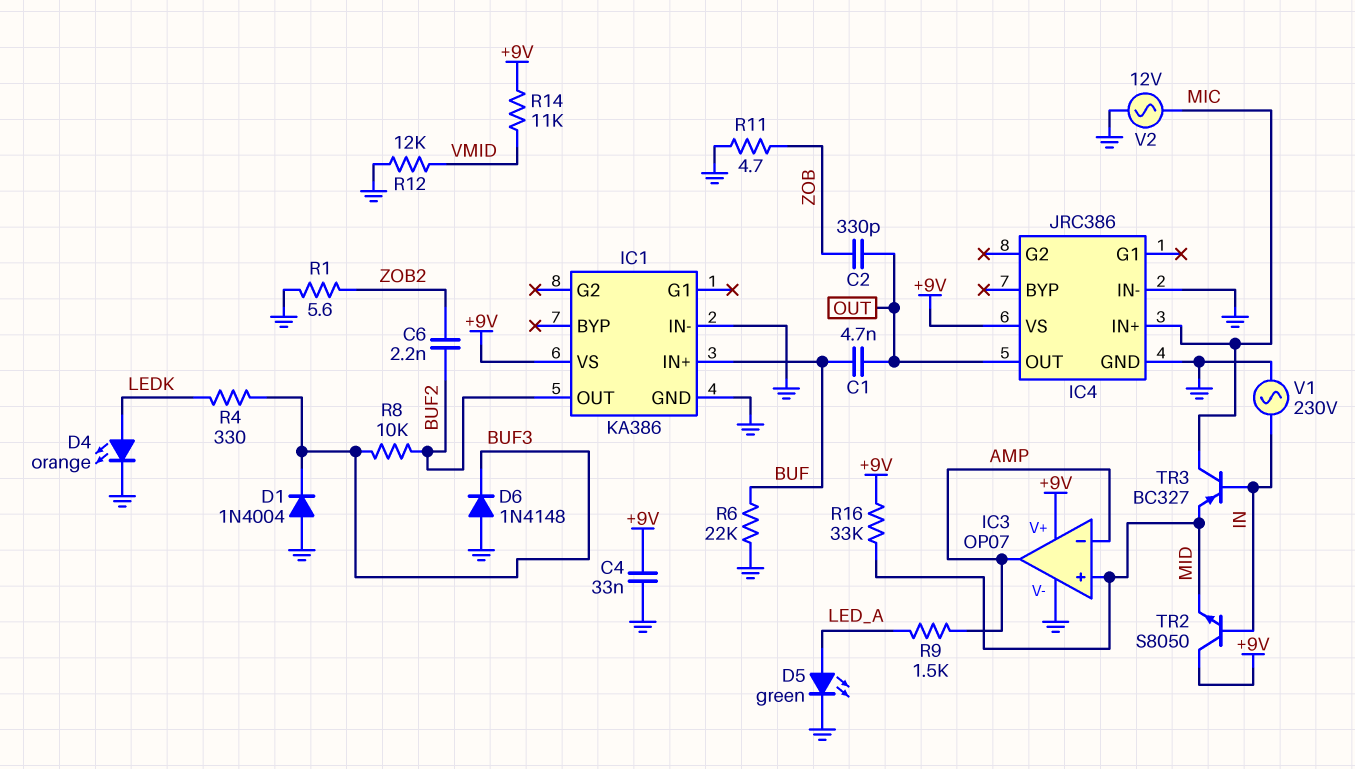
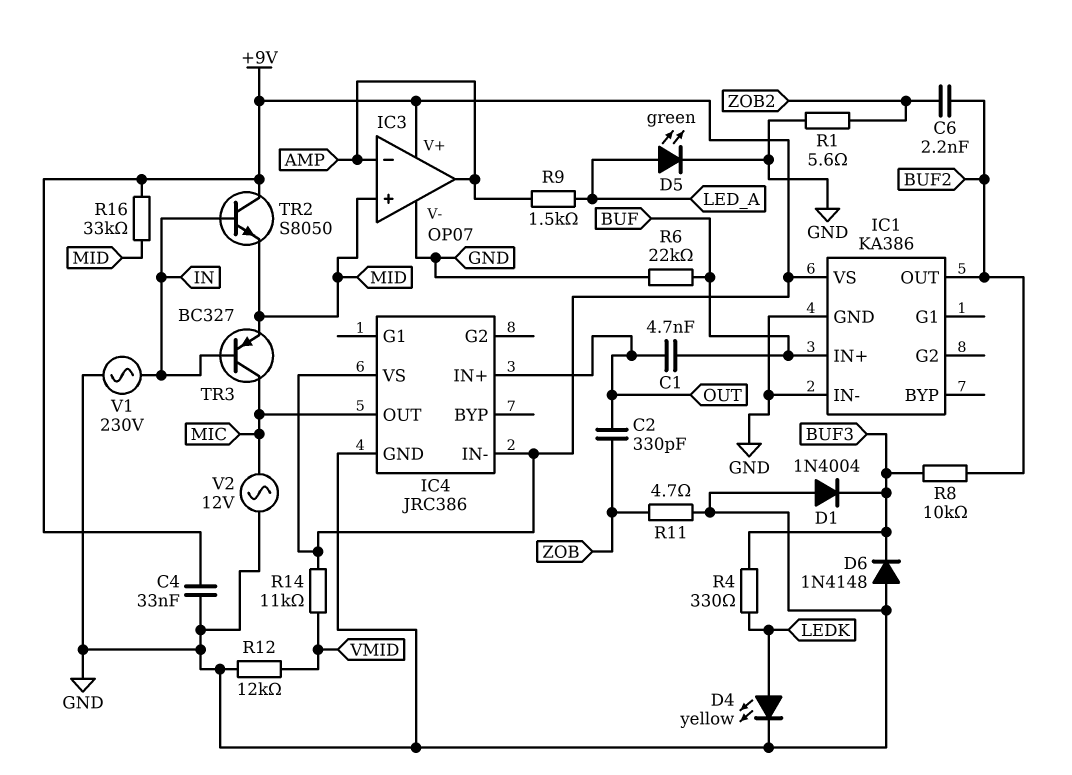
D4: LED orange (A LEDK, K GND) -> LED yellow (A LEDK, K GND)
IC4 pin IN+: MIC -> OUT
IC4 pin IN-: GND -> +9V
IC4 pin OUT: OUT -> MIC

